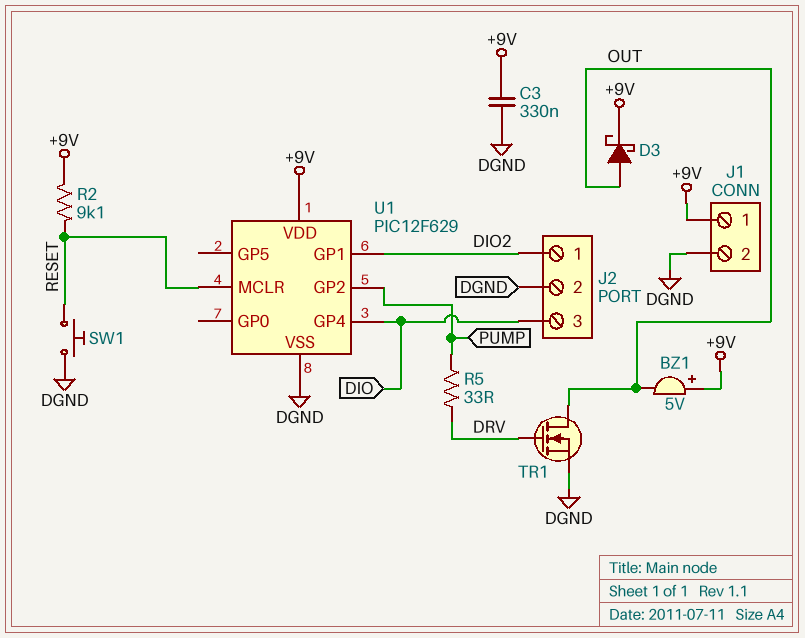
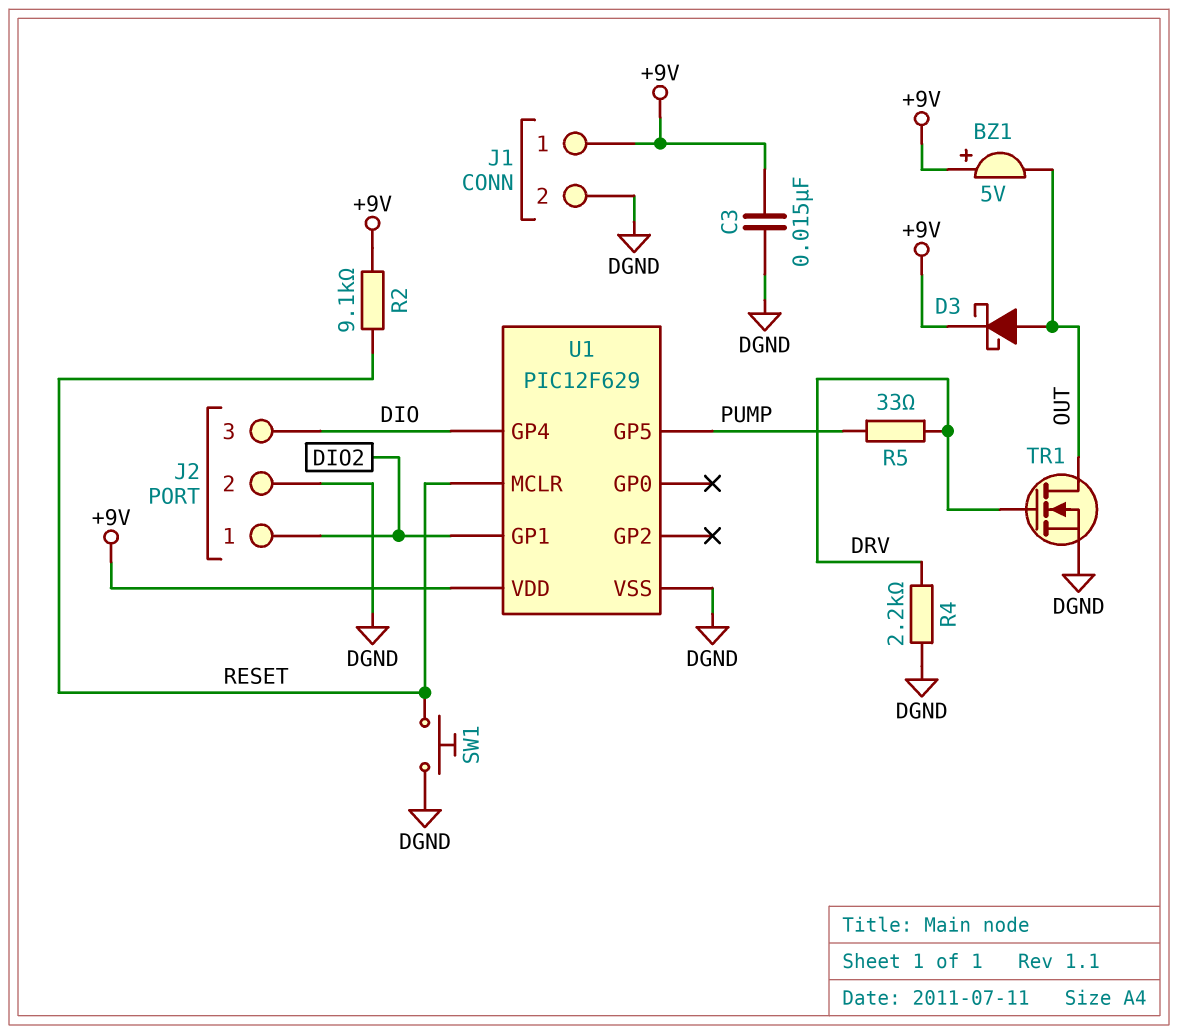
C3: 330nF (+9V, DGND) -> 15nF (+9V, DGND)
R4: none -> 2.2k (DGND, DRV)
U1 pin GP2: PUMP -> none
U1 pin GP5: none -> PUMP

